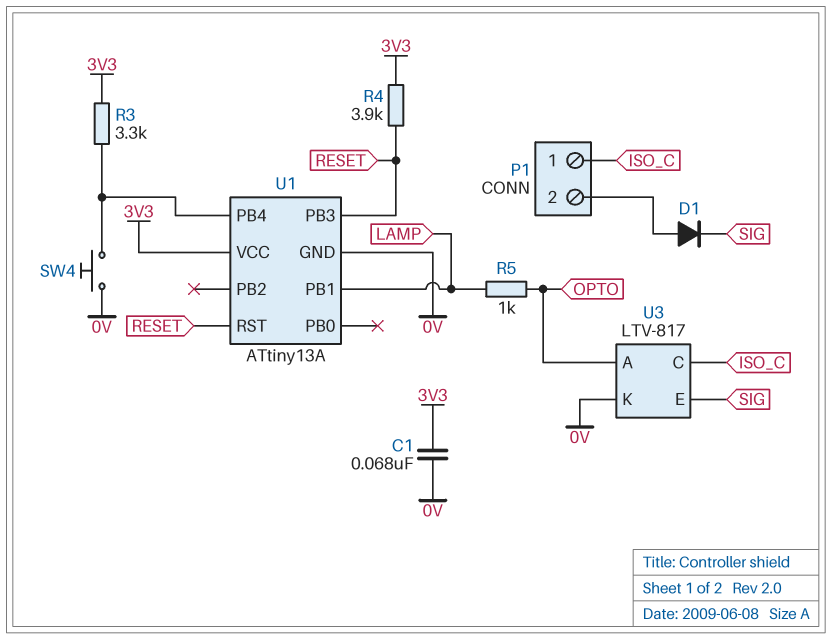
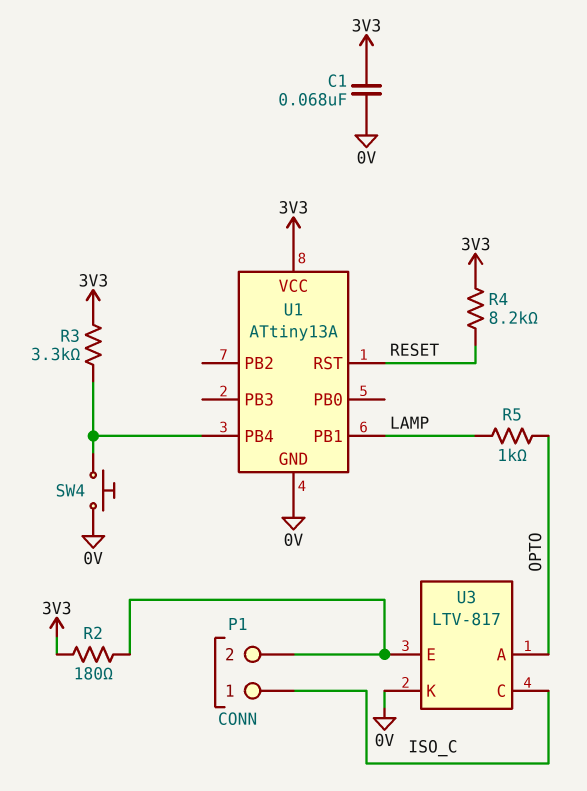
D1: diode (A P1/2, K SIG) -> none
R2: none -> 180 (3V3, P1/2)
R4: 3.9k (3V3, RESET) -> 8.2k (3V3, RESET)
U1 pin PB3: RESET -> none
U3 pin E: SIG -> P1/2

